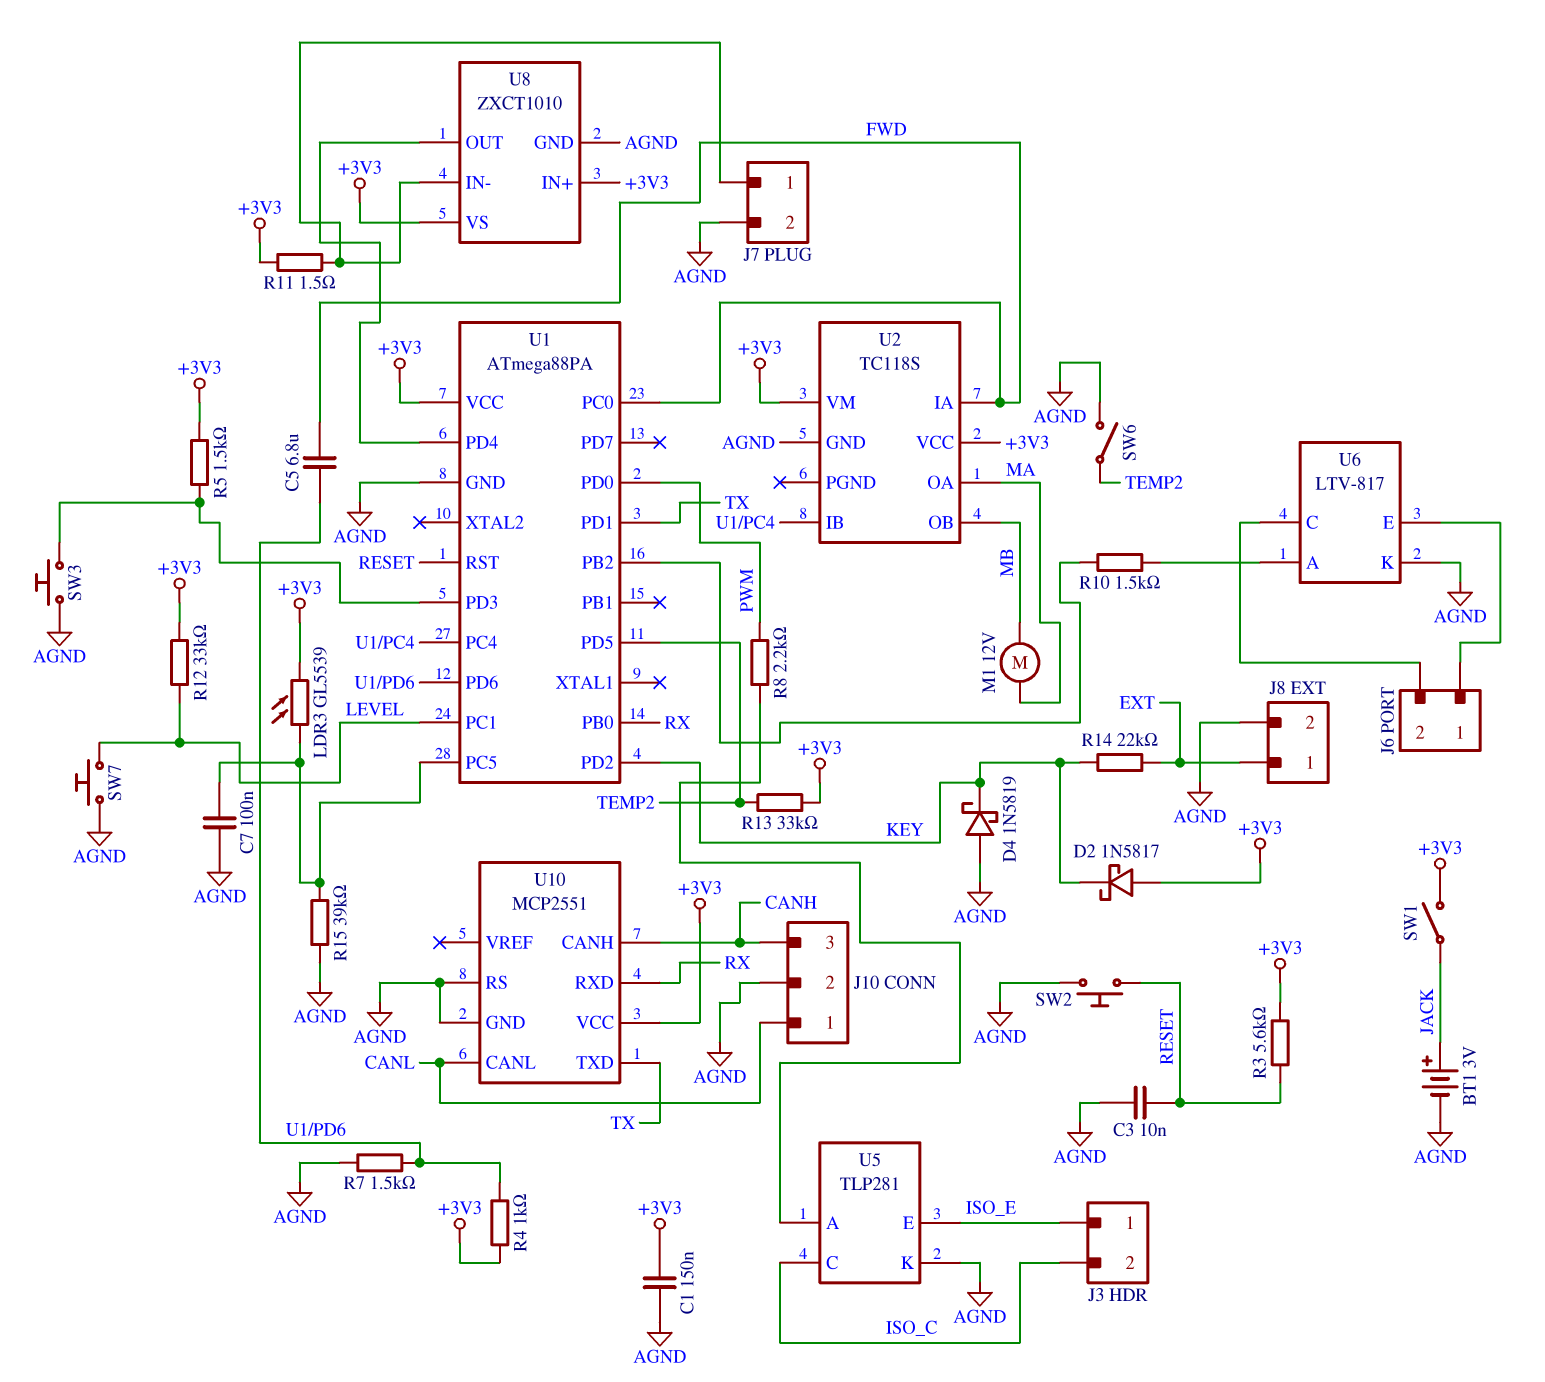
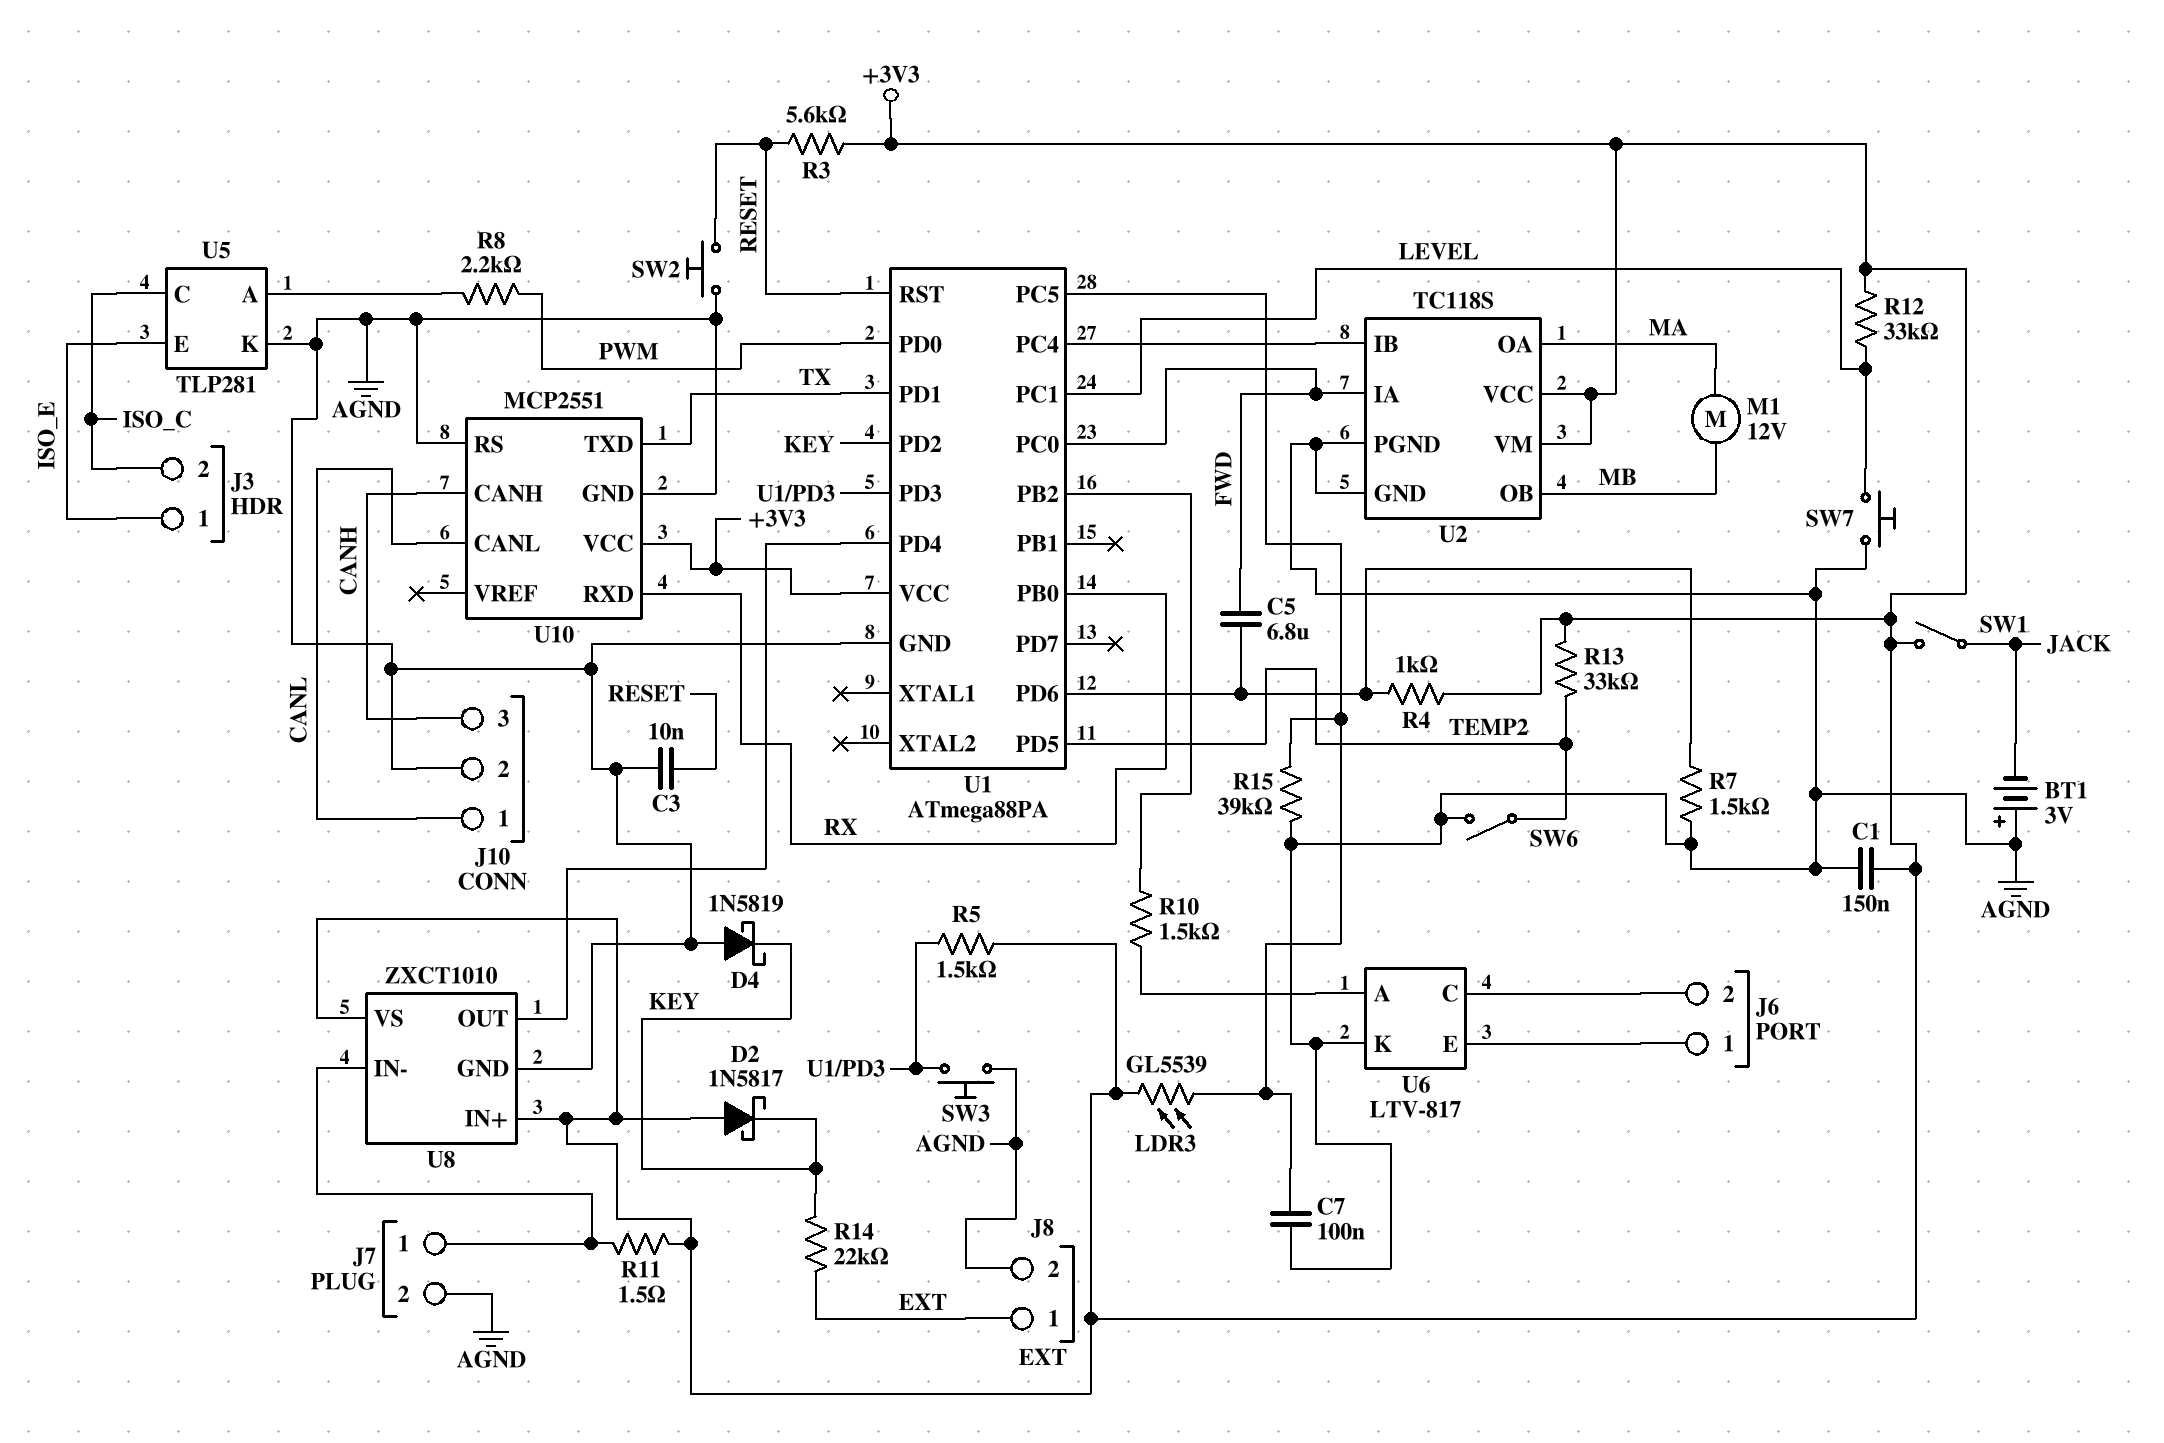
BT1: 3V (plus JACK, minus AGND) -> 3V (plus AGND, minus JACK)
U2 pin PGND: none -> AGND

